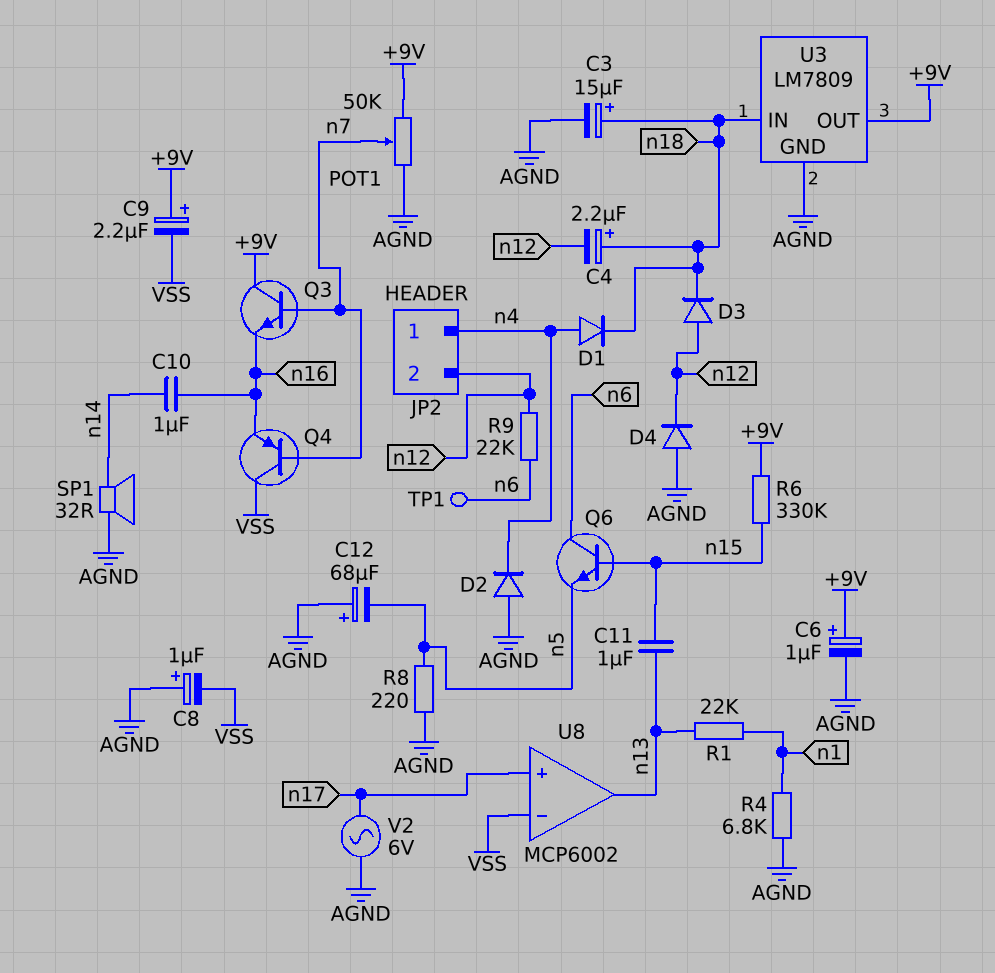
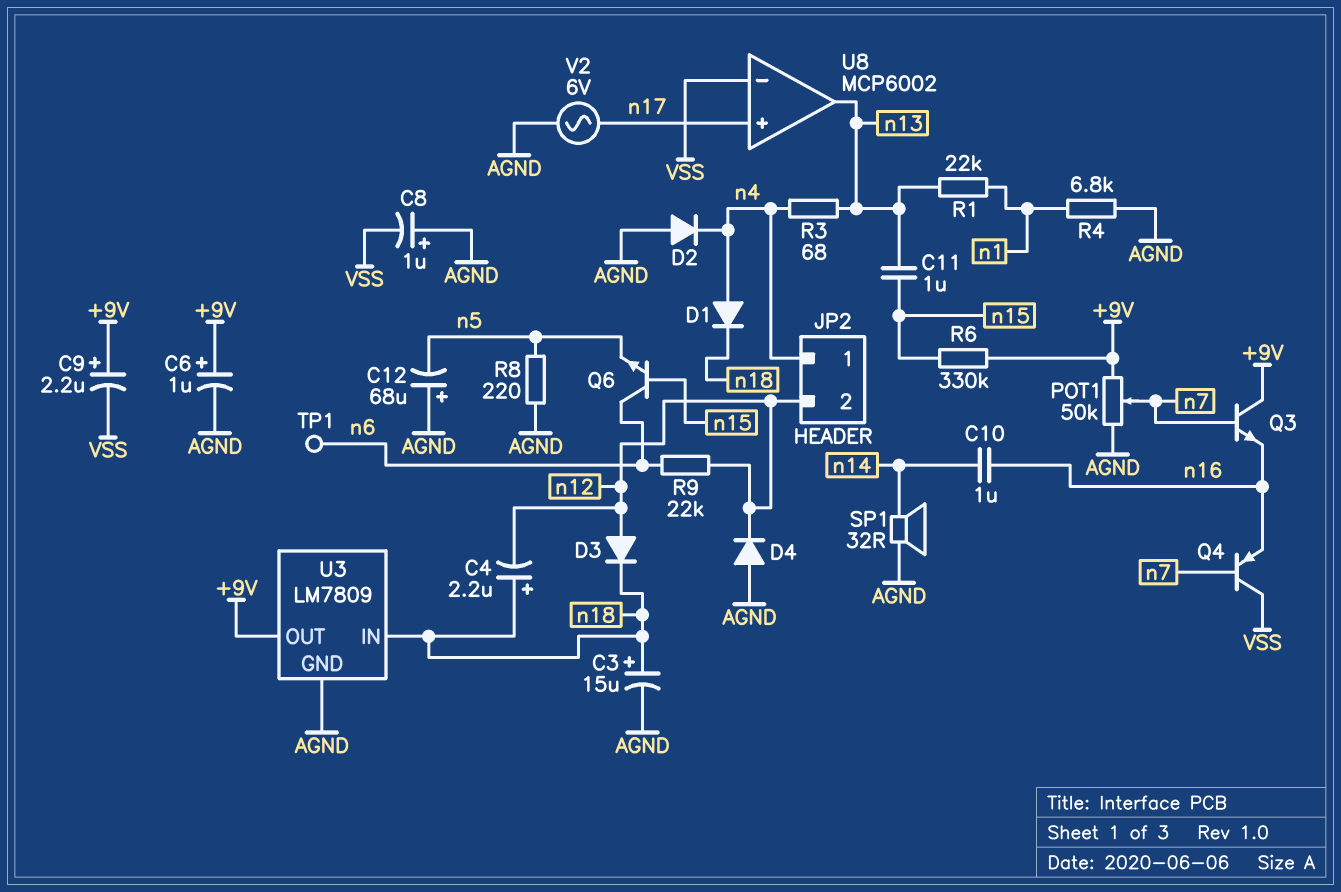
R3: none -> 68 (n4, n13)

